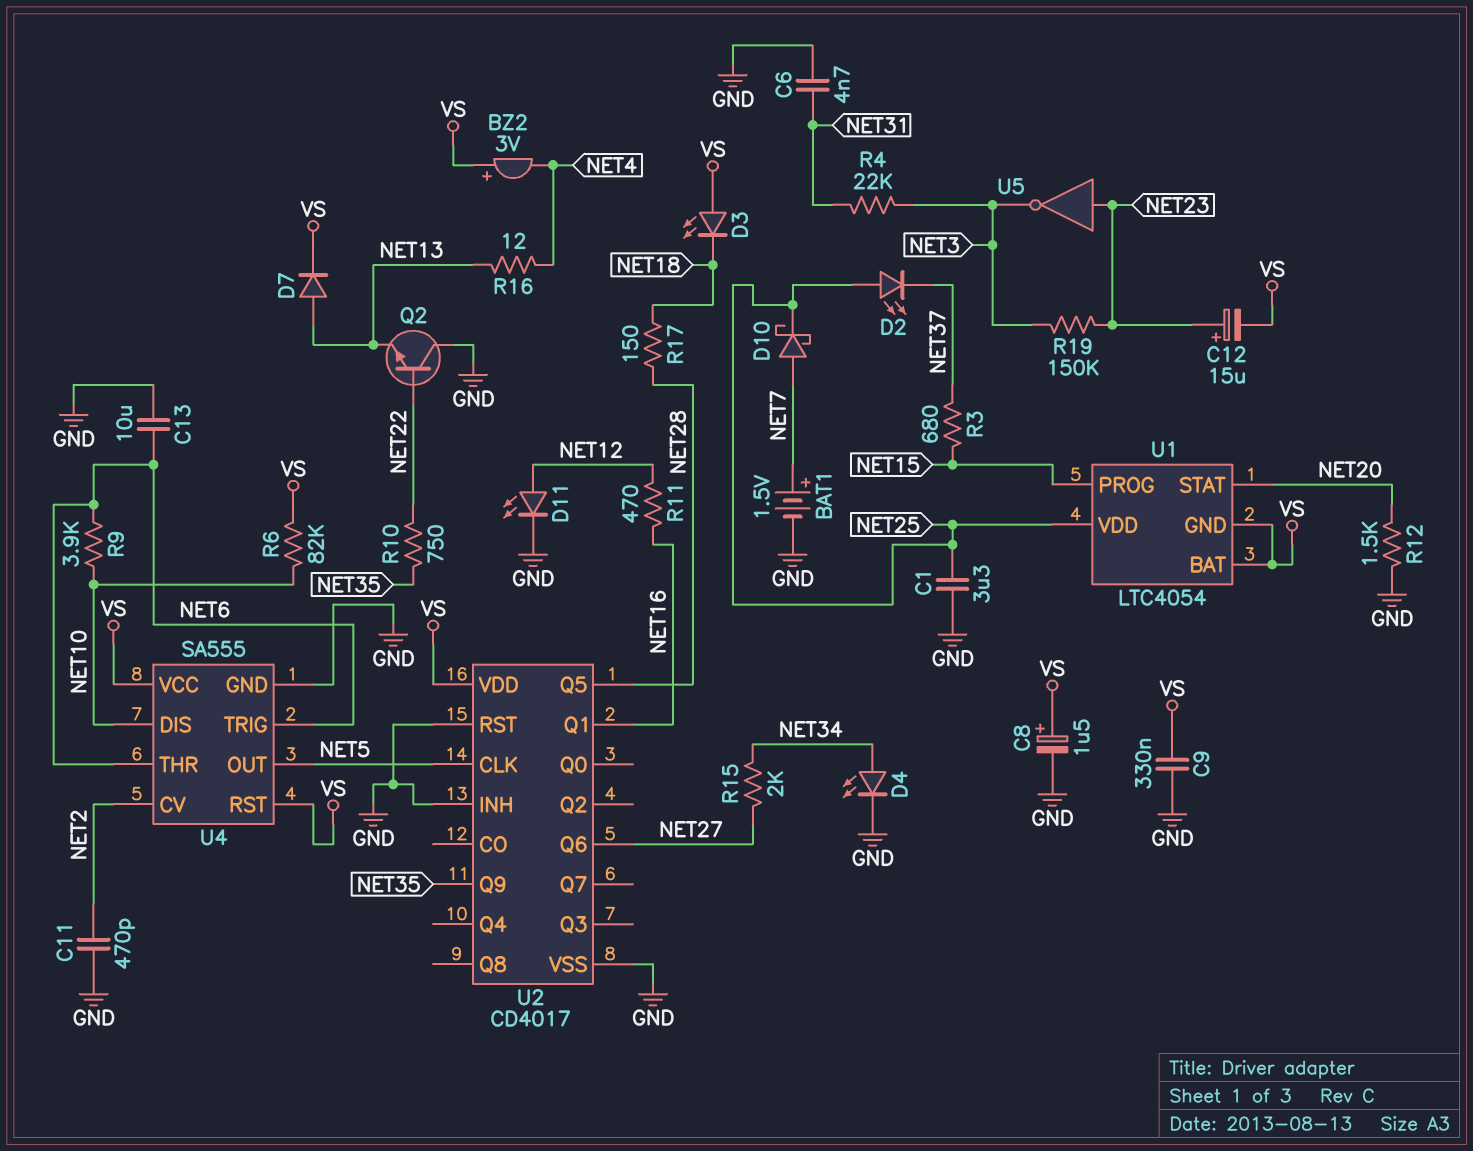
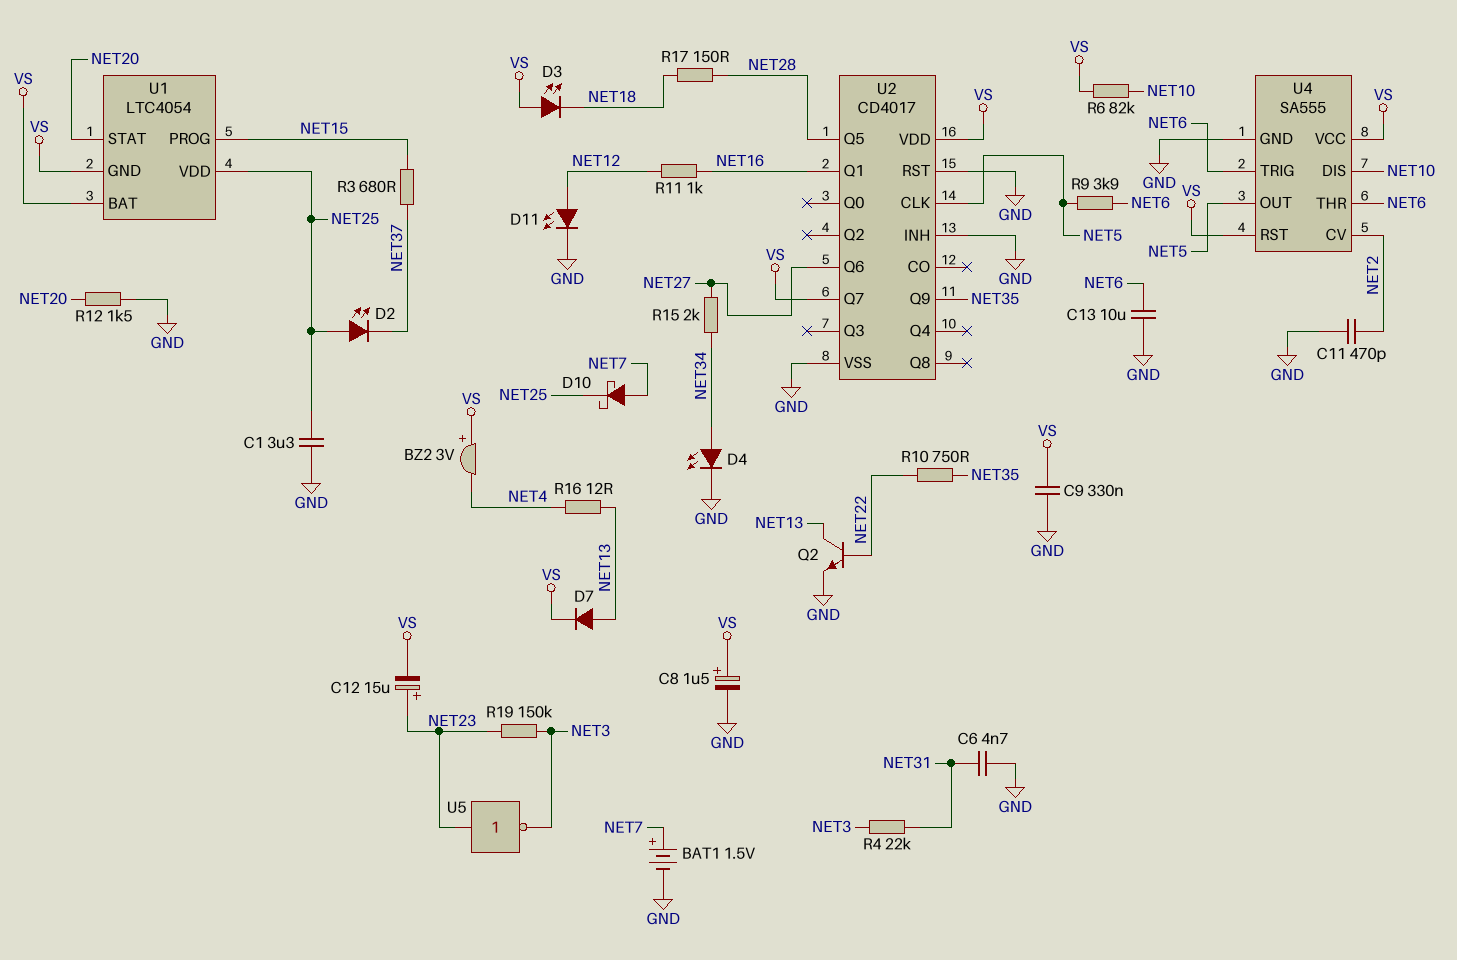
Q2: NPN (B NET22, C GND, E NET13) -> NPN (B NET22, C NET13, E GND)
R9: 3.9k (NET6, NET10) -> 3.9k (NET5, NET6)
R11: 470 (NET12, NET16) -> 1k (NET12, NET16)
U2 pin Q7: none -> VS

